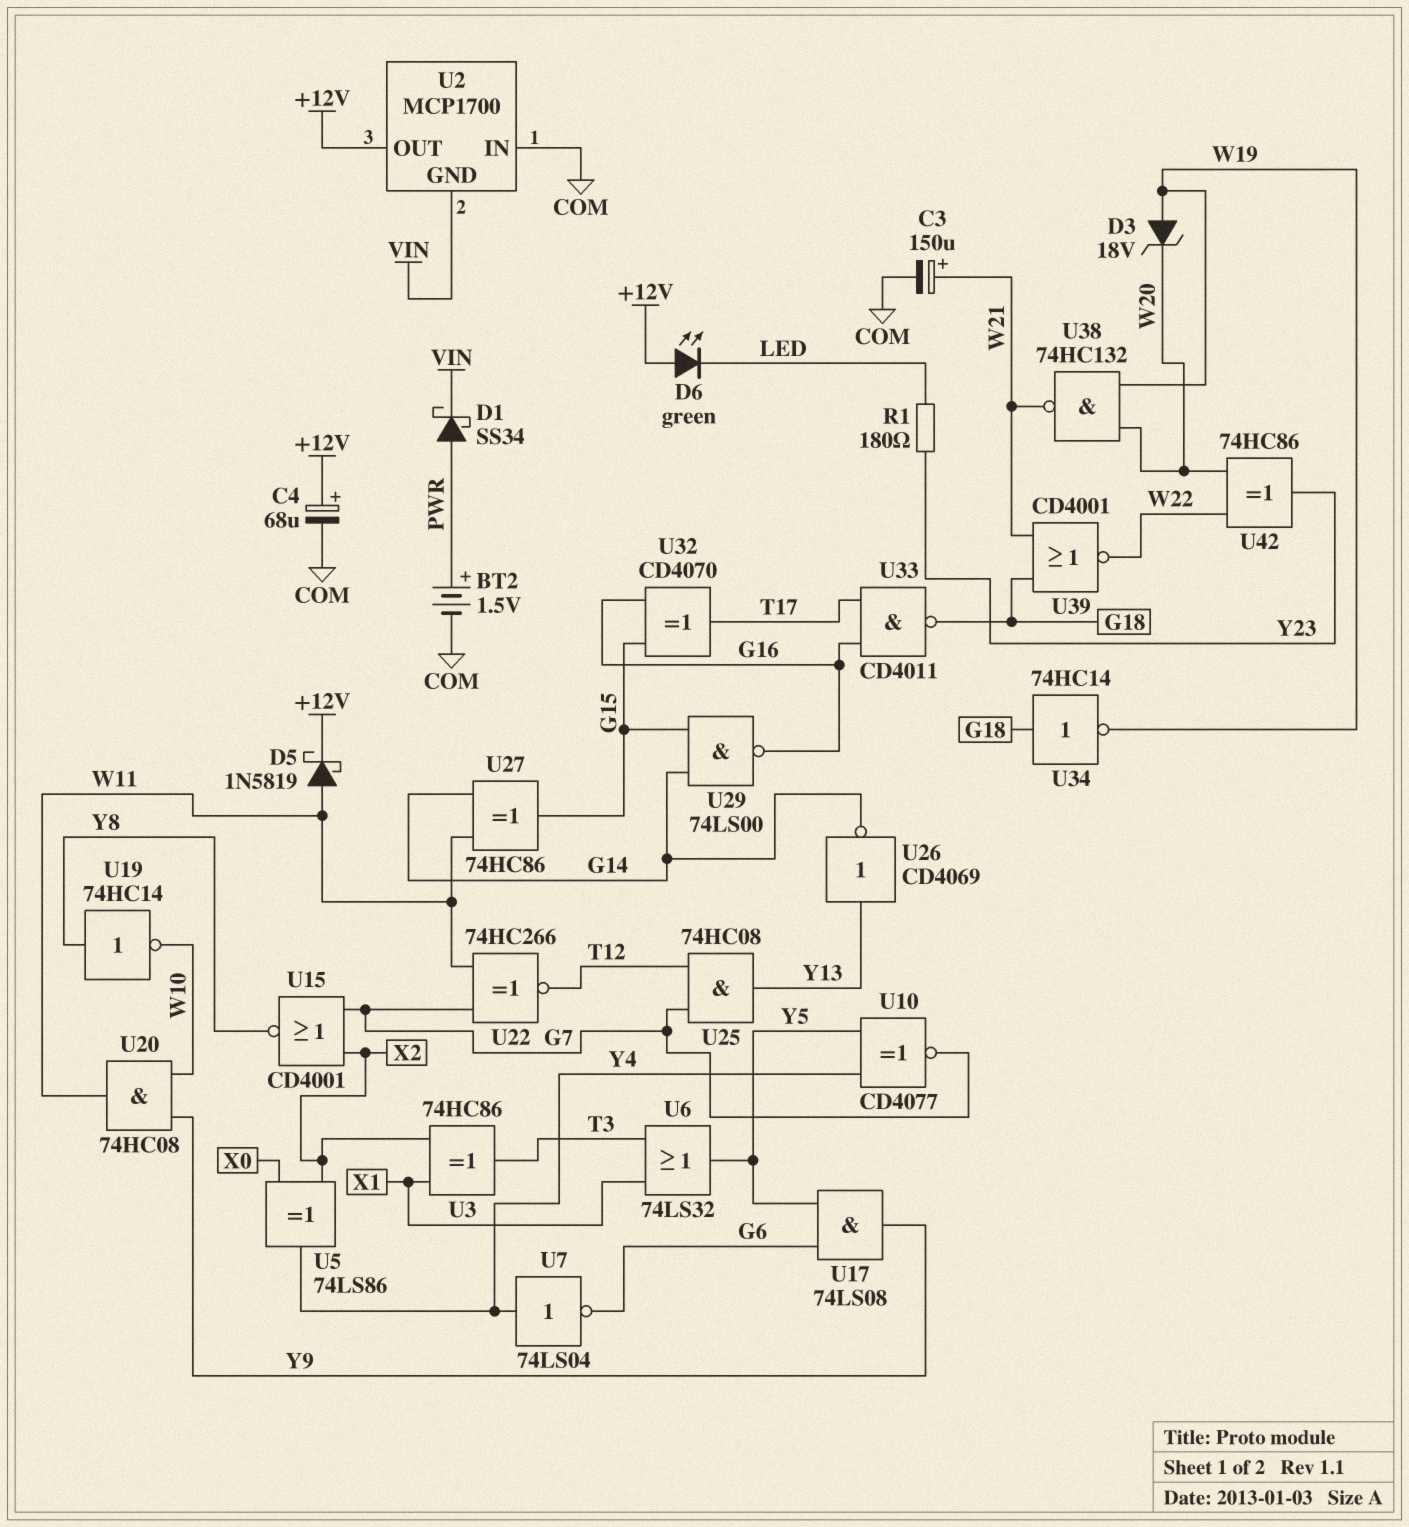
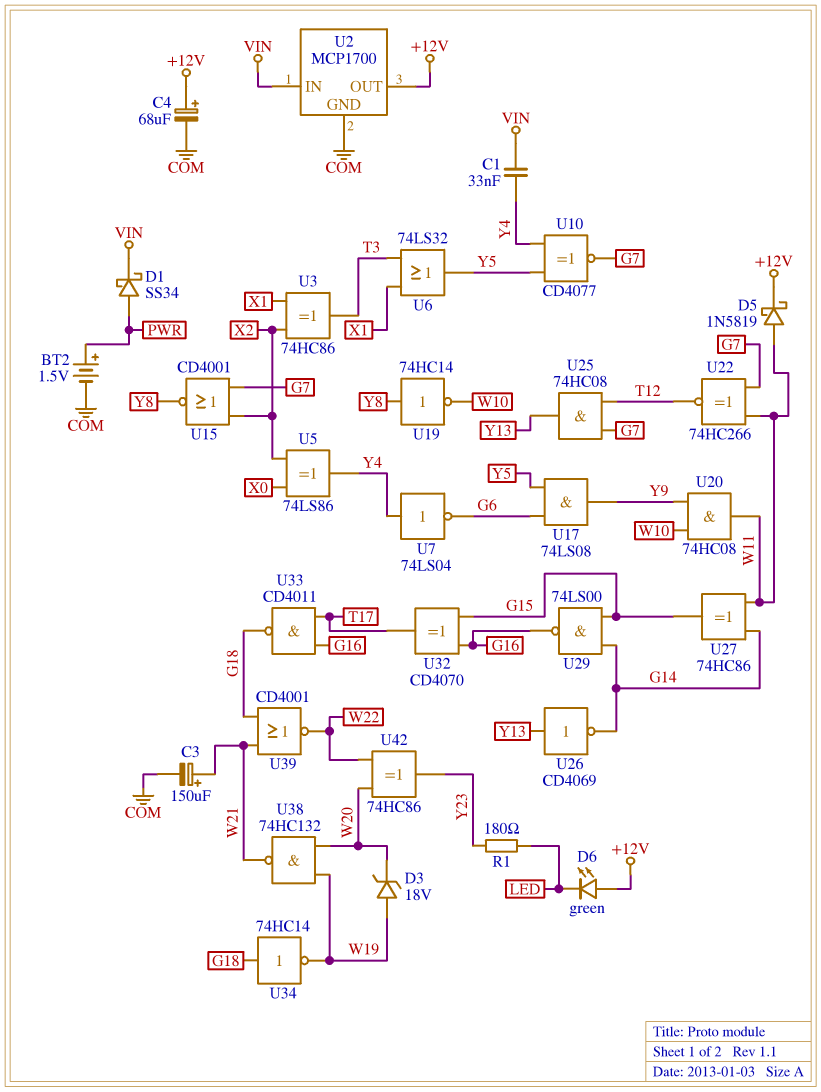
C1: none -> 33nF (VIN, Y4)
U2 pin GND: VIN -> COM
U2 pin IN: COM -> VIN

